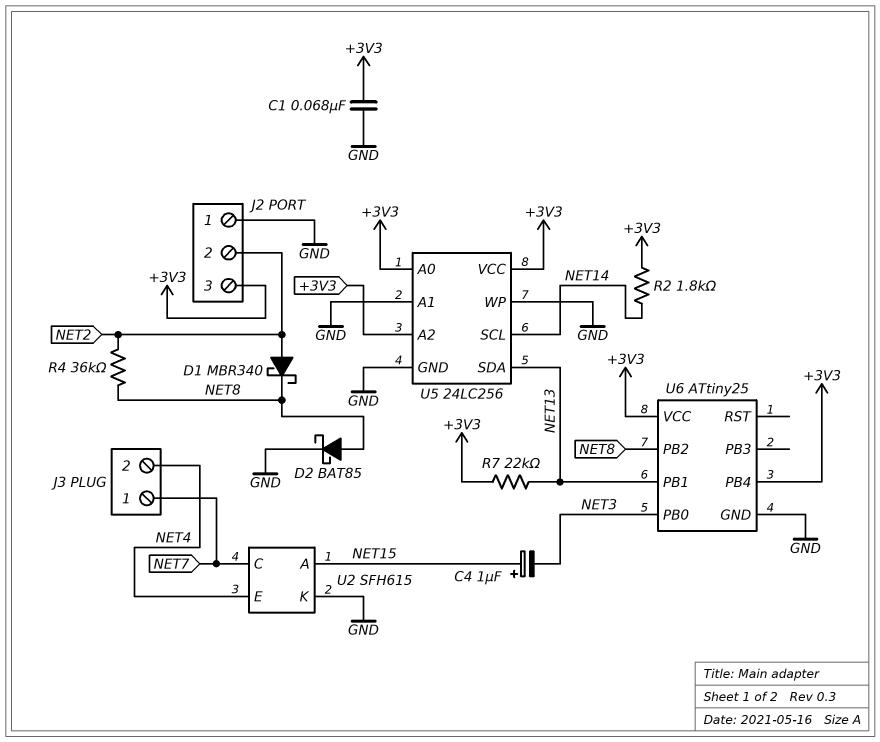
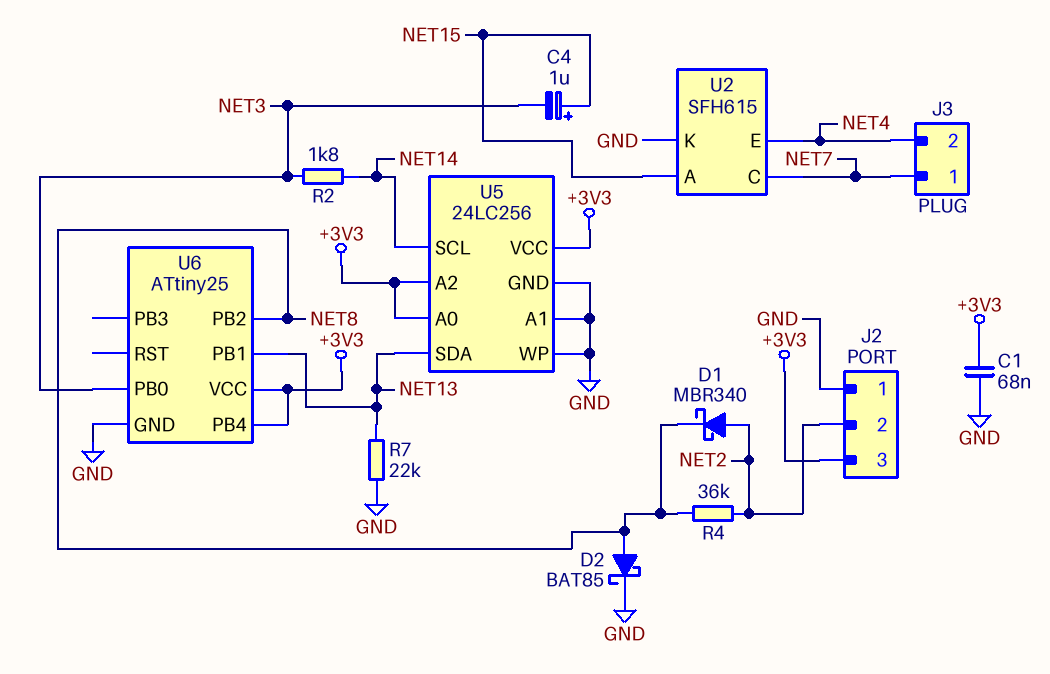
R2: 1.8k (+3V3, NET14) -> 1.8k (NET3, NET14)
R7: 22k (+3V3, NET13) -> 22k (GND, NET13)

